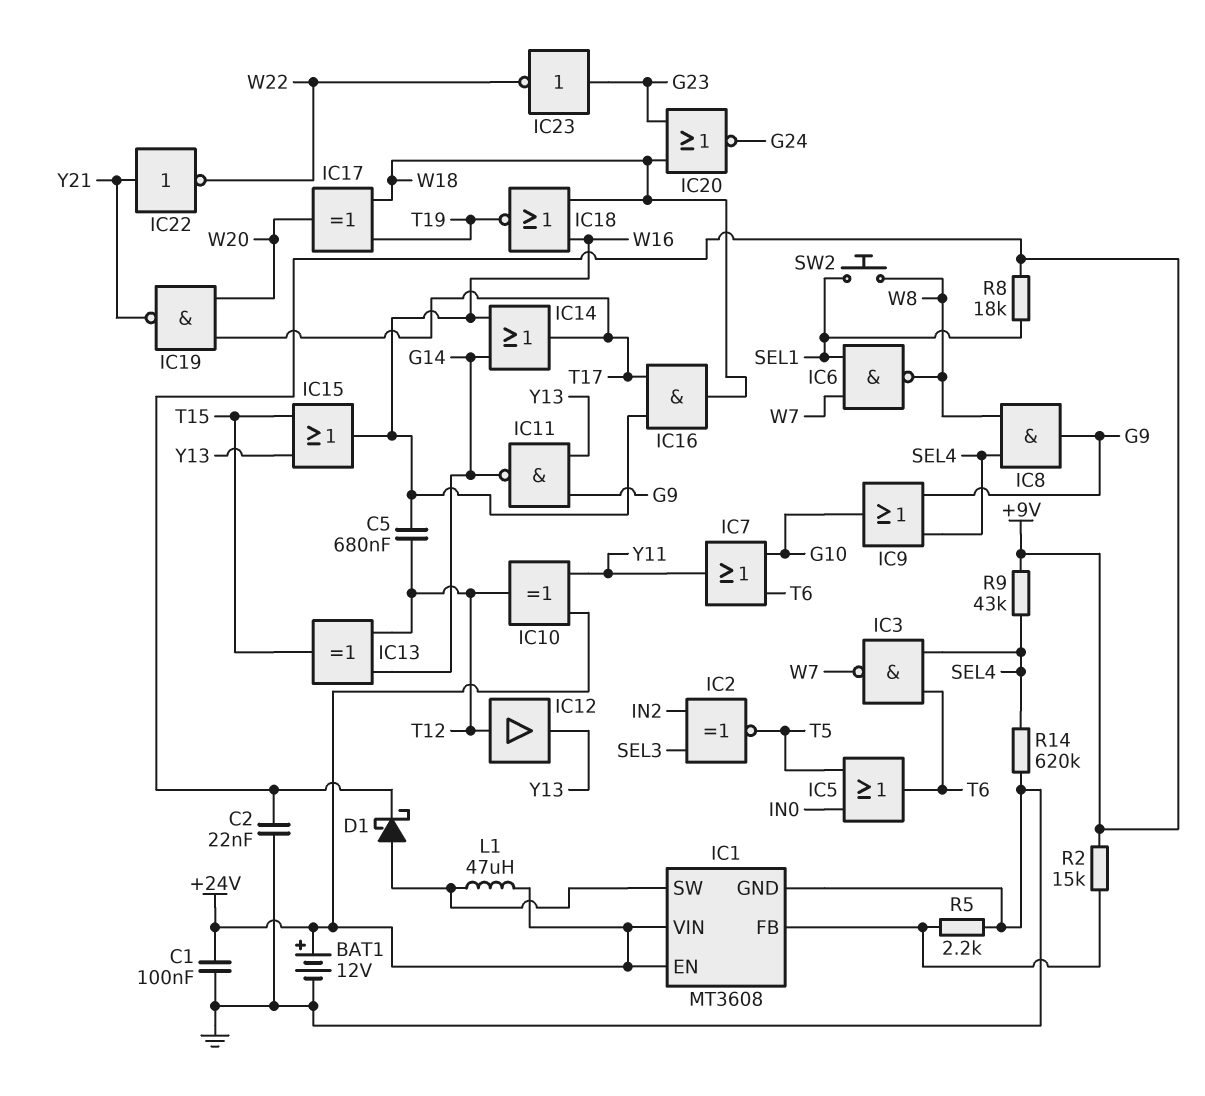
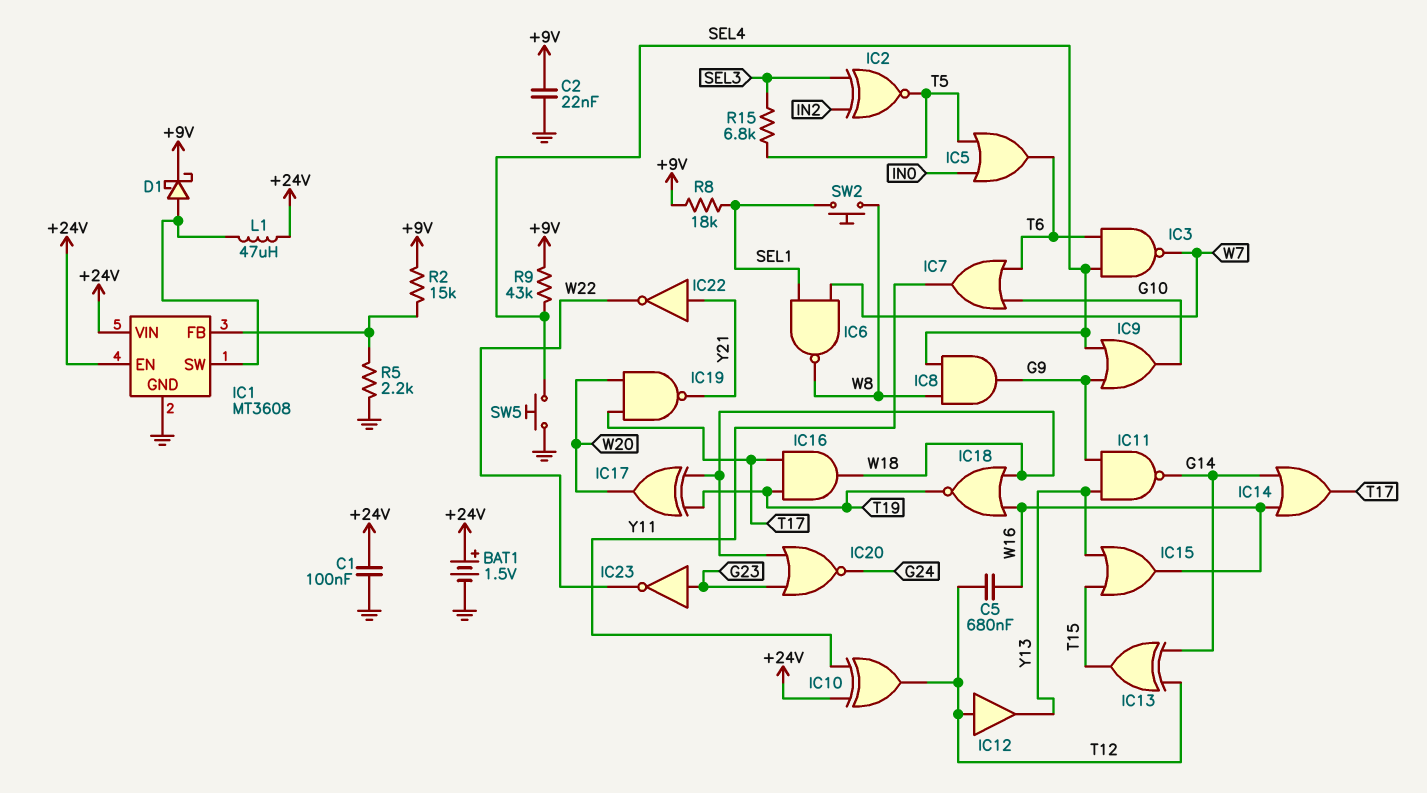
BAT1: 12V (plus +24V, minus GND) -> 1.5V (plus +24V, minus GND)
IC16: AND (in T17, in W16, out W18) -> AND (in T17, in T19, out W18)
R14: 620k (GND, SEL4) -> none
R15: none -> 6.8k (SEL3, T5)
SW5: none -> button (GND, SEL4)

